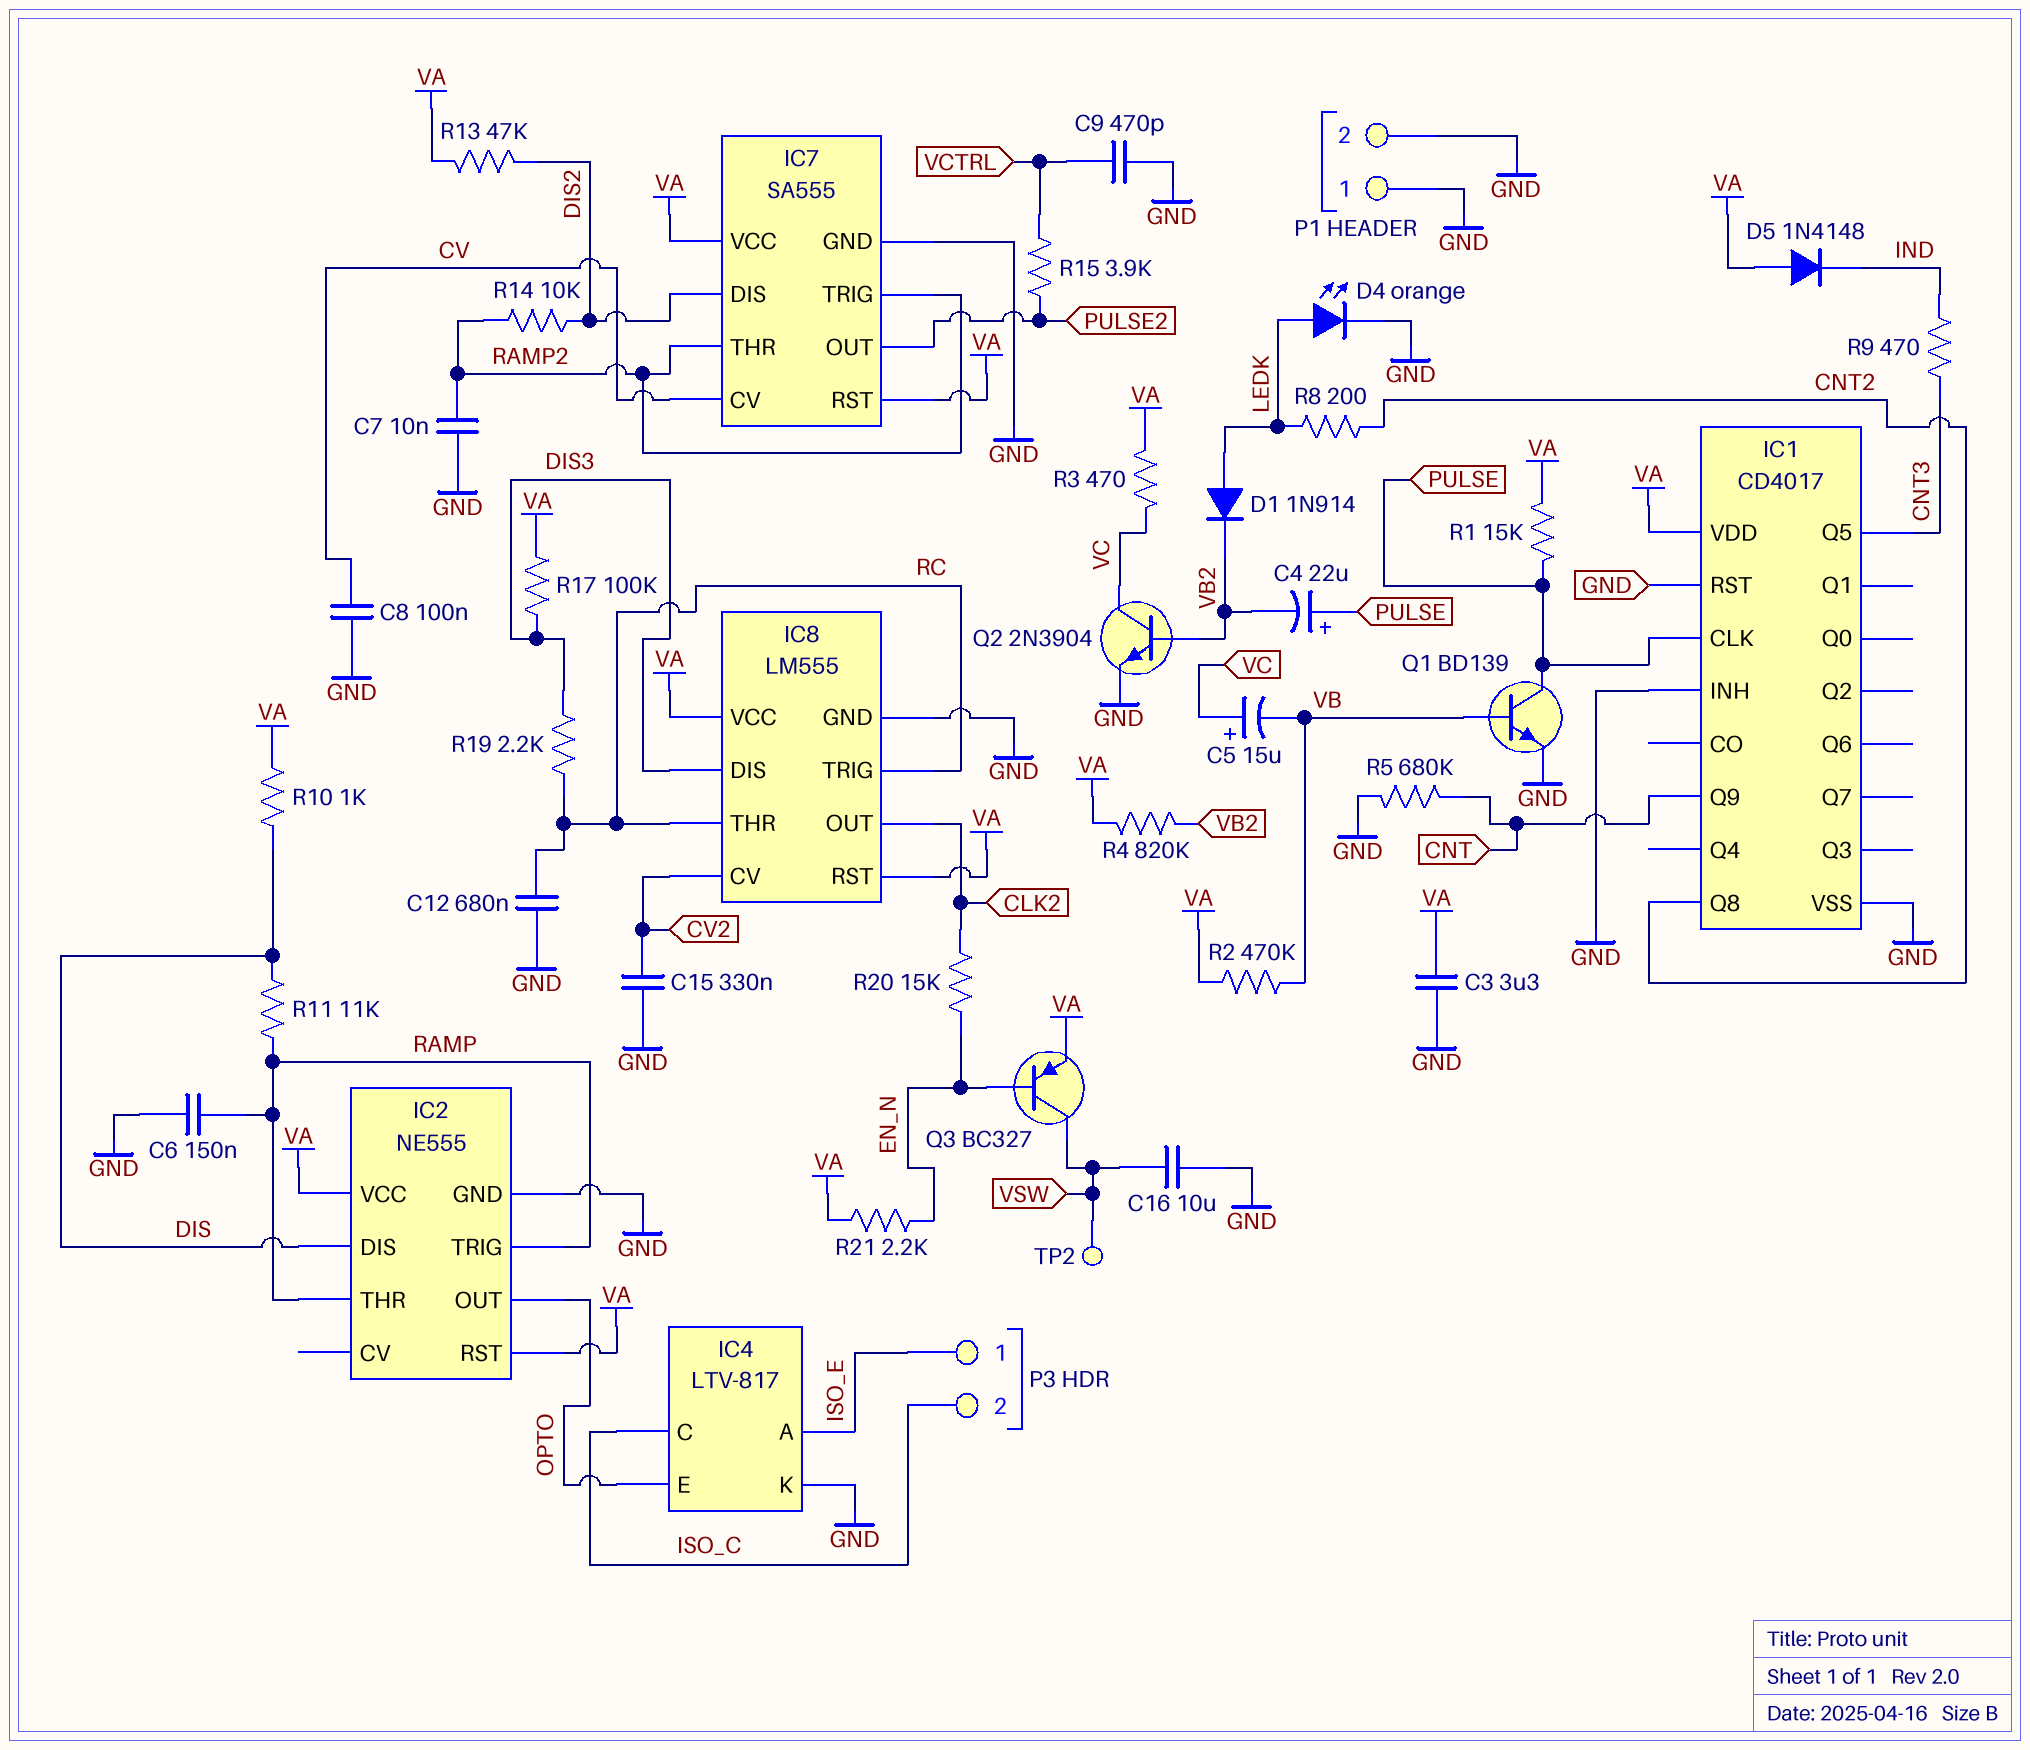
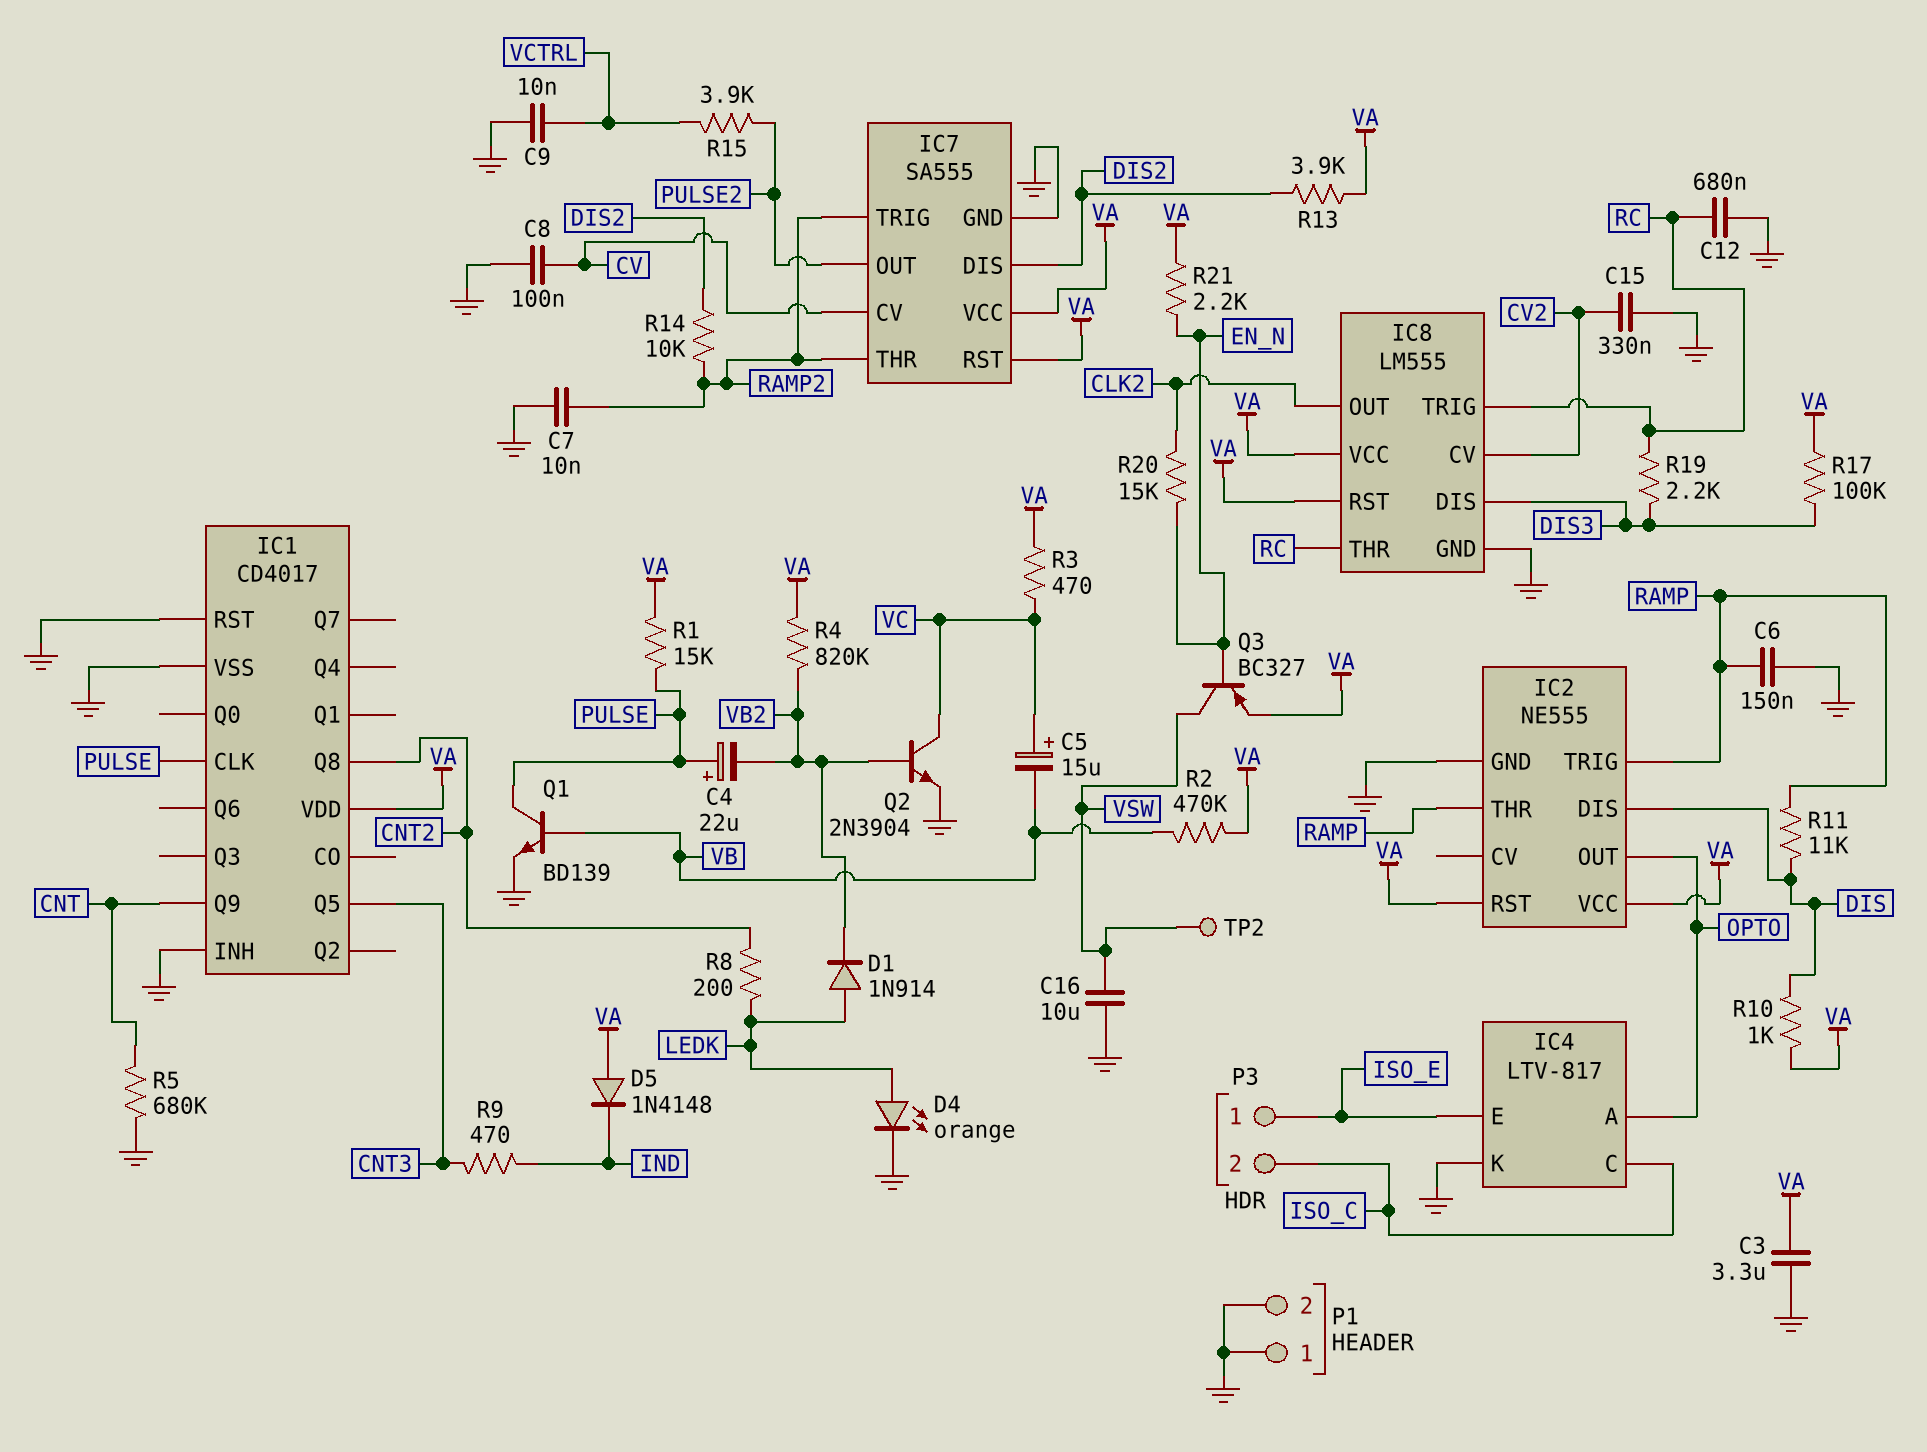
C9: 470pF (GND, VCTRL) -> 10nF (GND, VCTRL)
IC4 pin A: ISO_E -> OPTO
IC4 pin E: OPTO -> ISO_E
R13: 47k (DIS2, VA) -> 3.9k (DIS2, VA)

